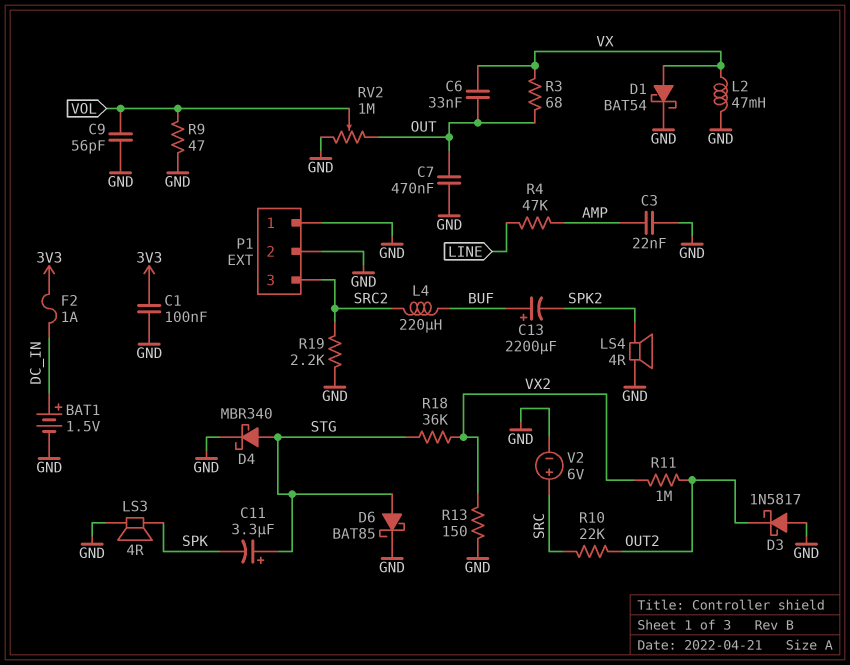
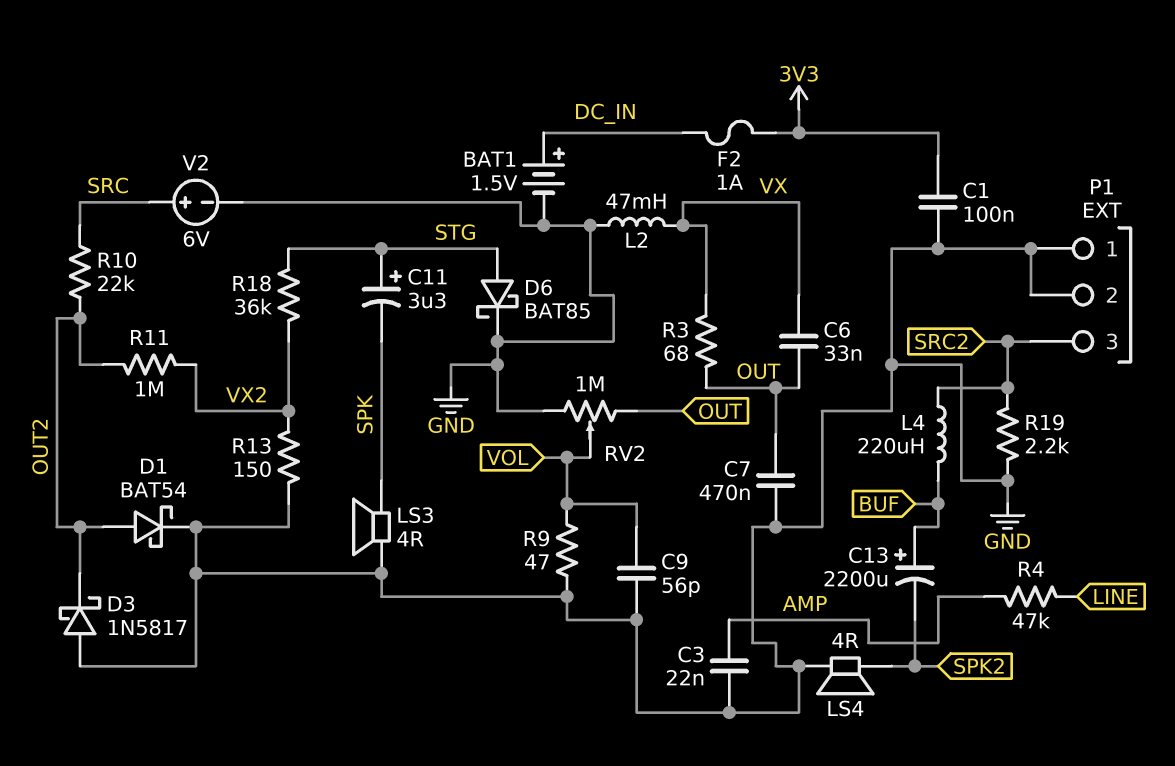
D1: schottky BAT54 (A VX, K GND) -> schottky BAT54 (A OUT2, K GND)
D4: schottky MBR340 (A STG, K GND) -> none

